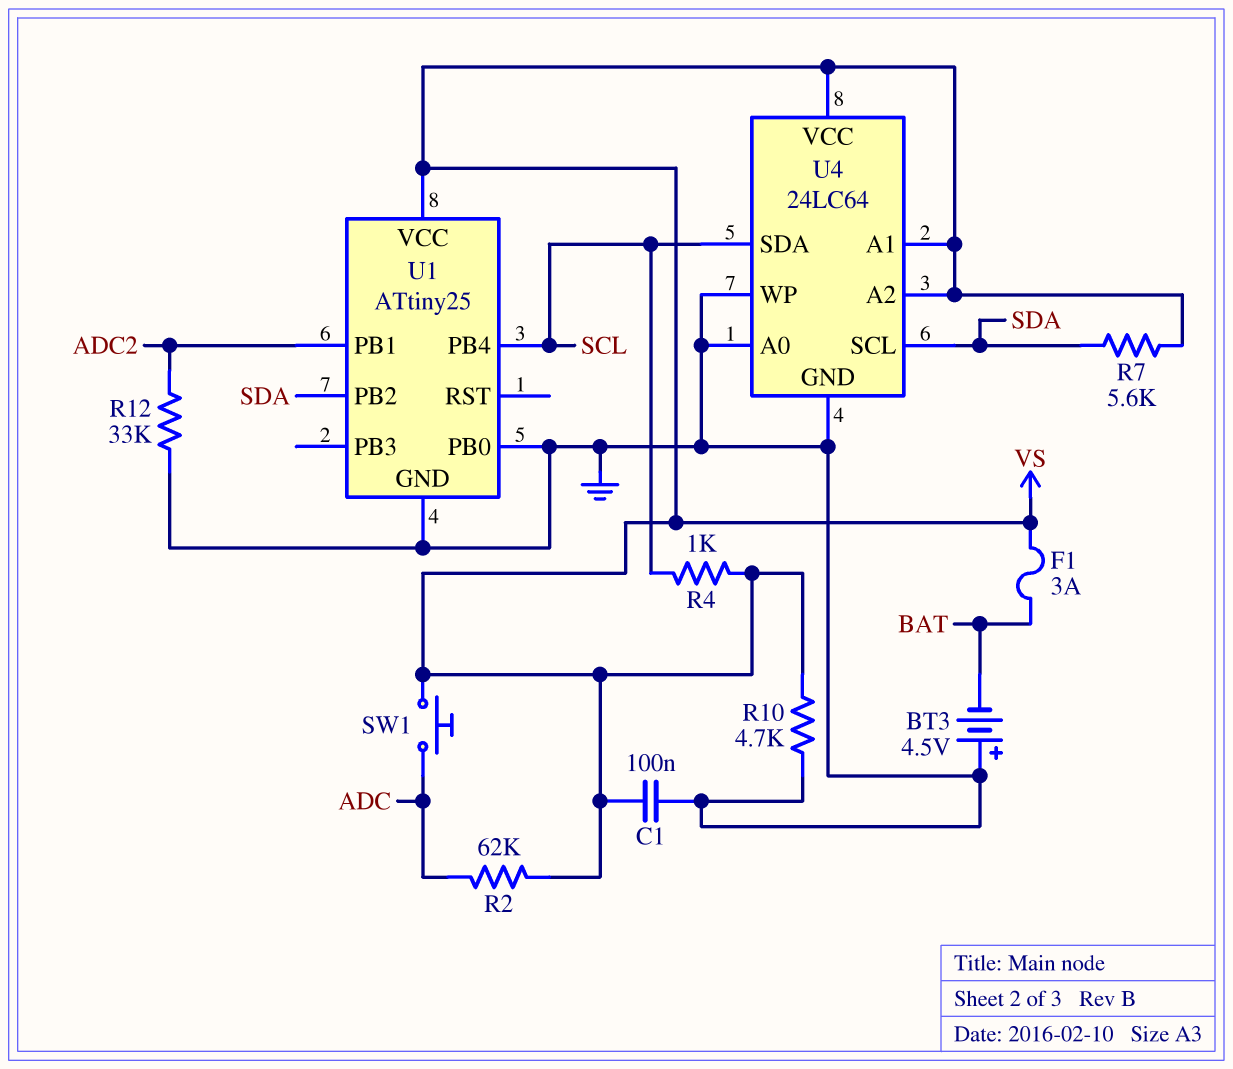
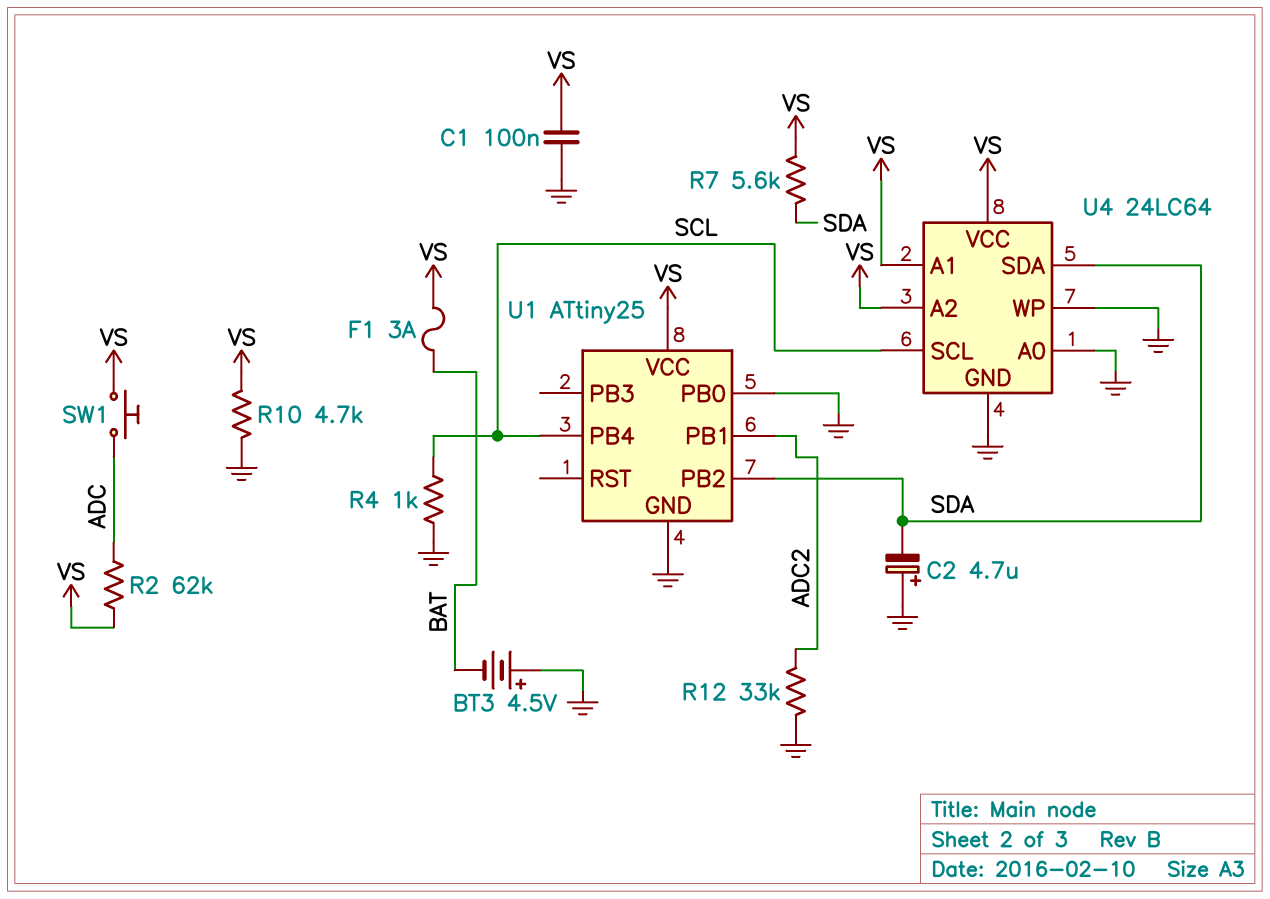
C2: none -> 4.7uF (plus GND, minus SDA)
R4: 1k (SCL, VS) -> 1k (GND, SCL)
U4 pin SCL: SDA -> SCL
U4 pin SDA: SCL -> SDA

